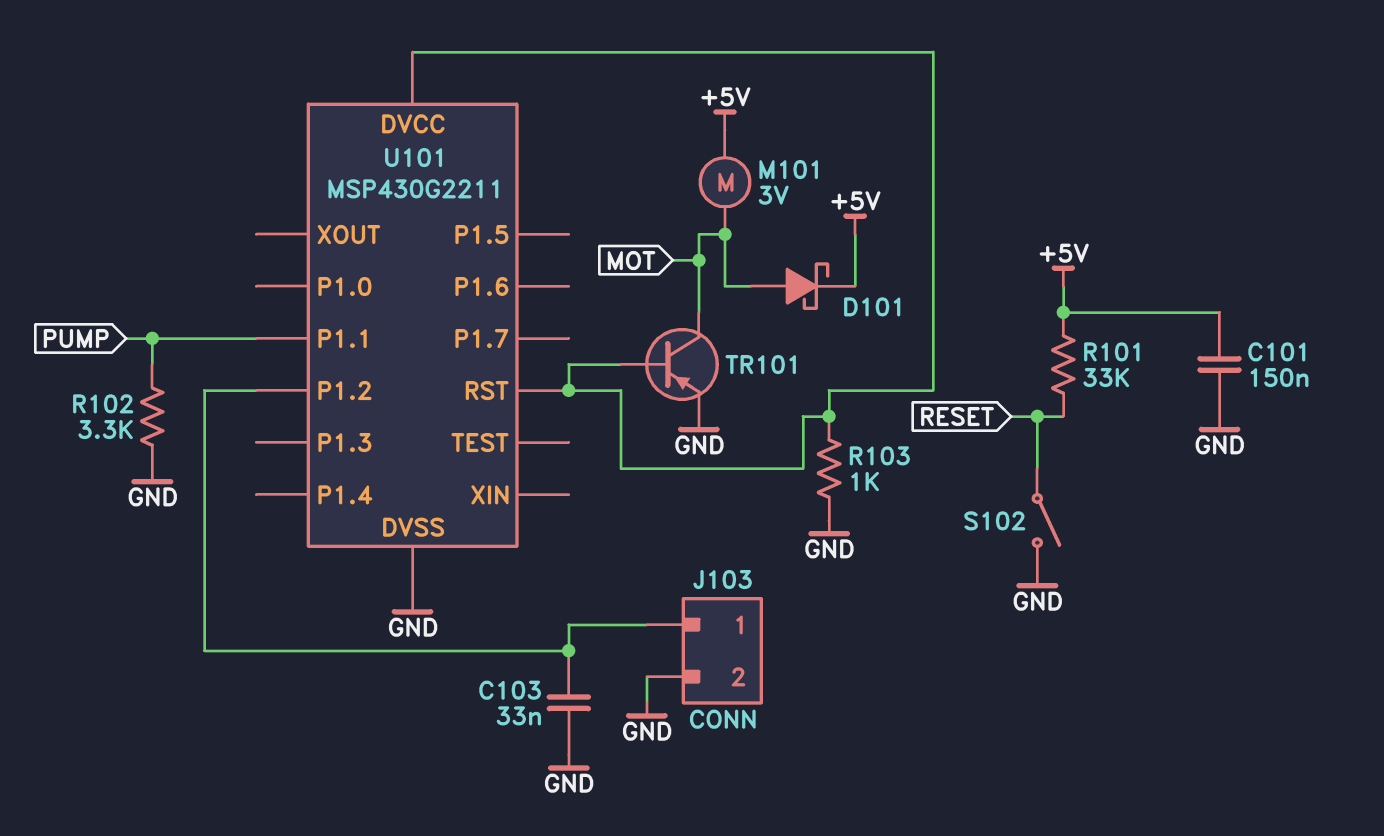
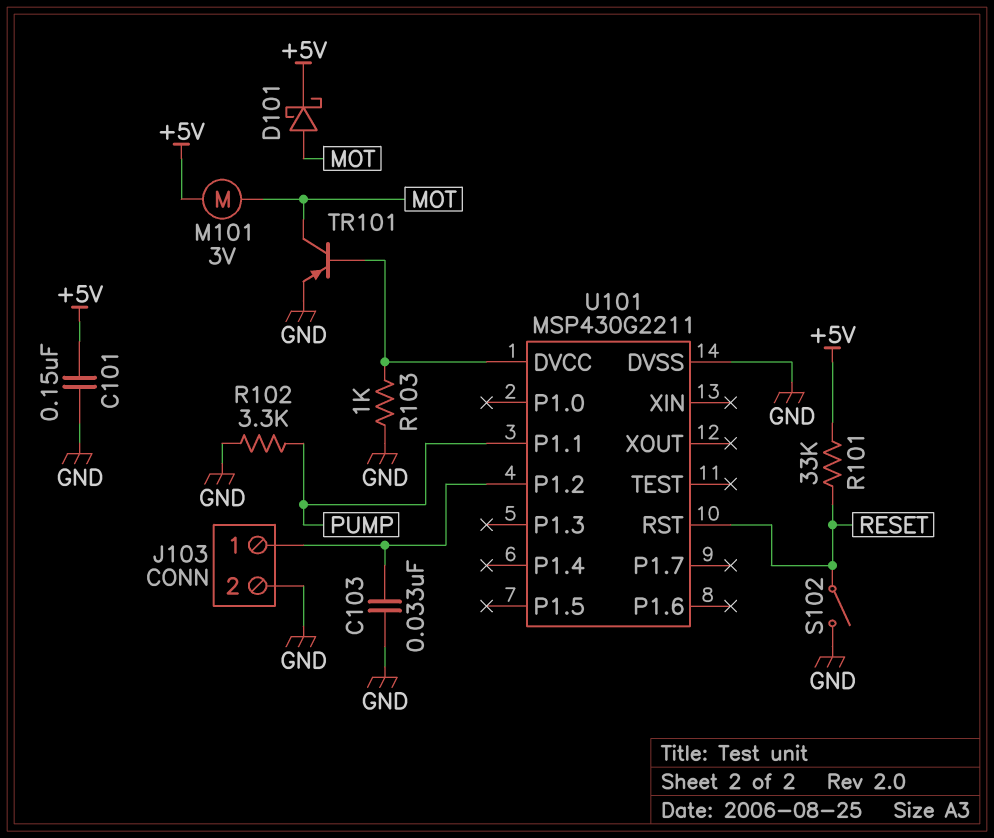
U101 pin RST: U101/DVCC -> RESET

